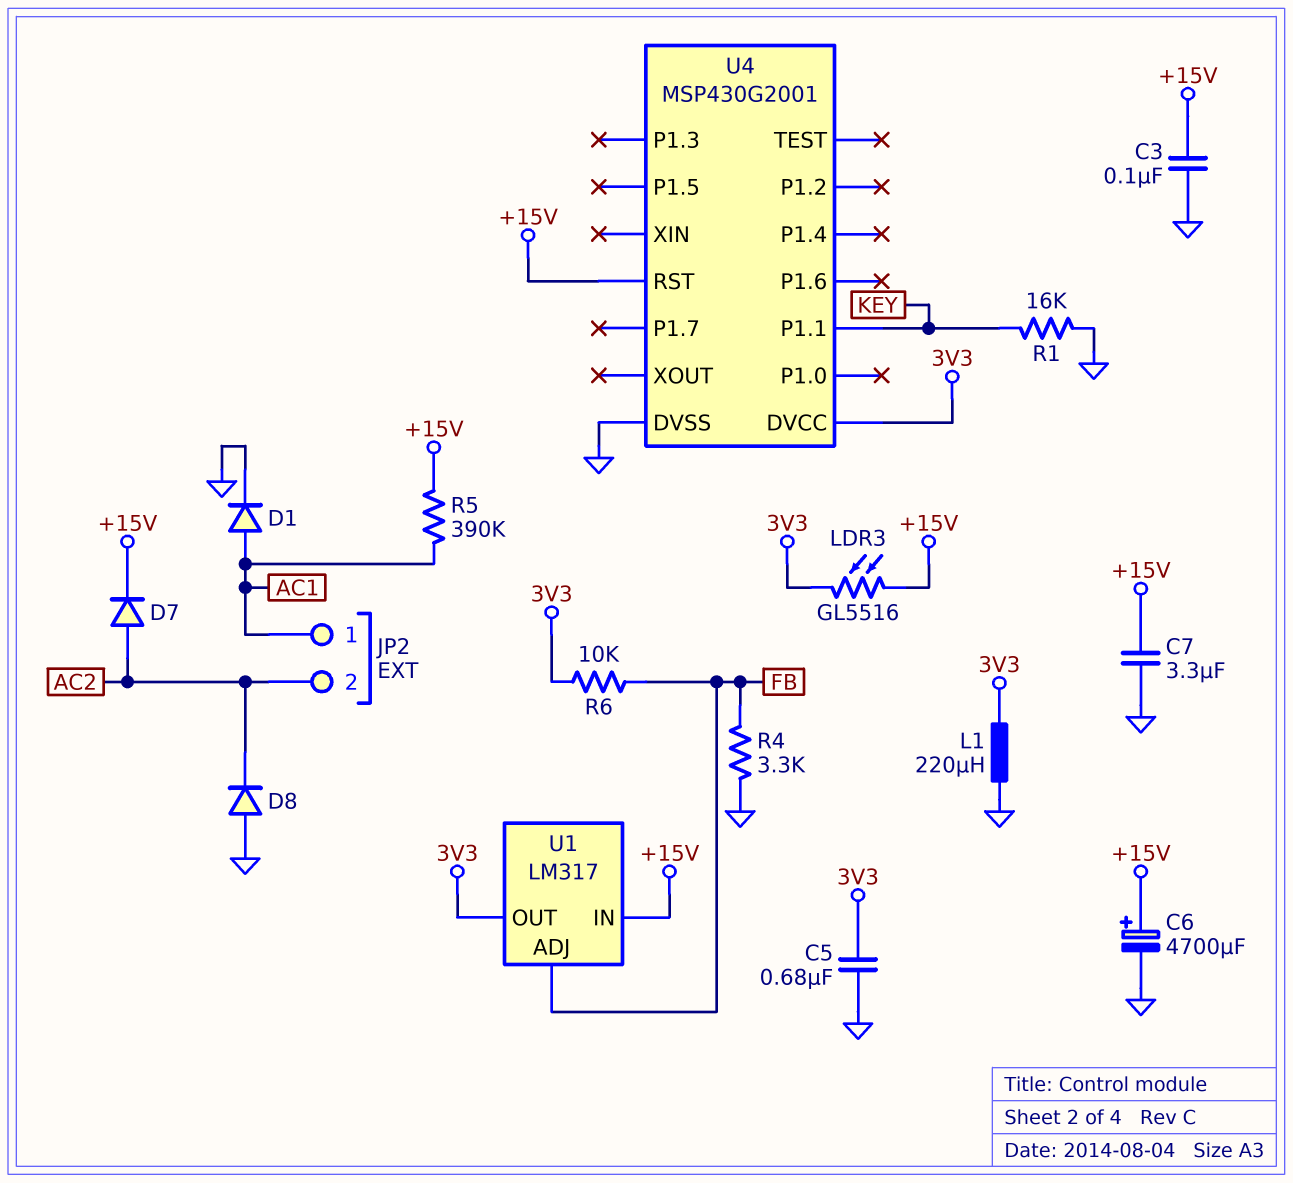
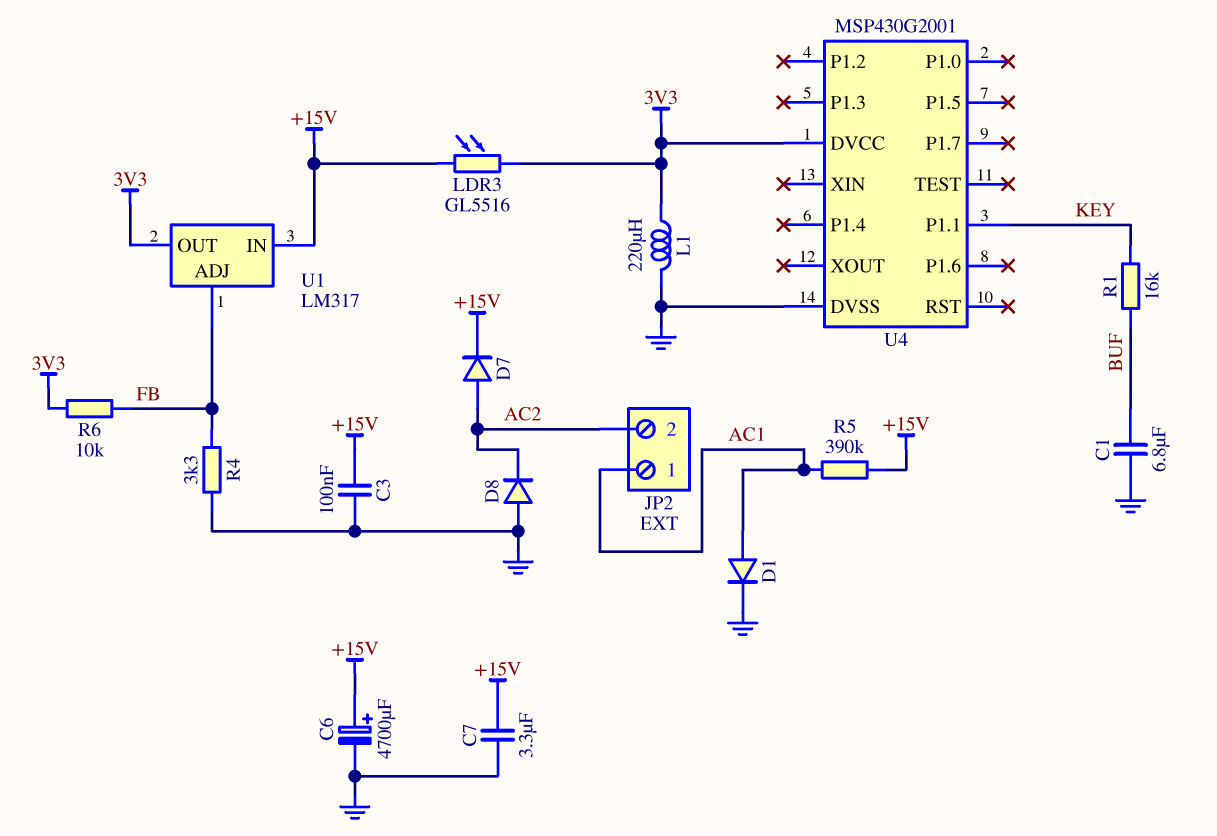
C1: none -> 6.8uF (BUF, GND)
C5: 680nF (3V3, GND) -> none
R1: 16k (GND, KEY) -> 16k (BUF, KEY)
U4 pin RST: +15V -> none

